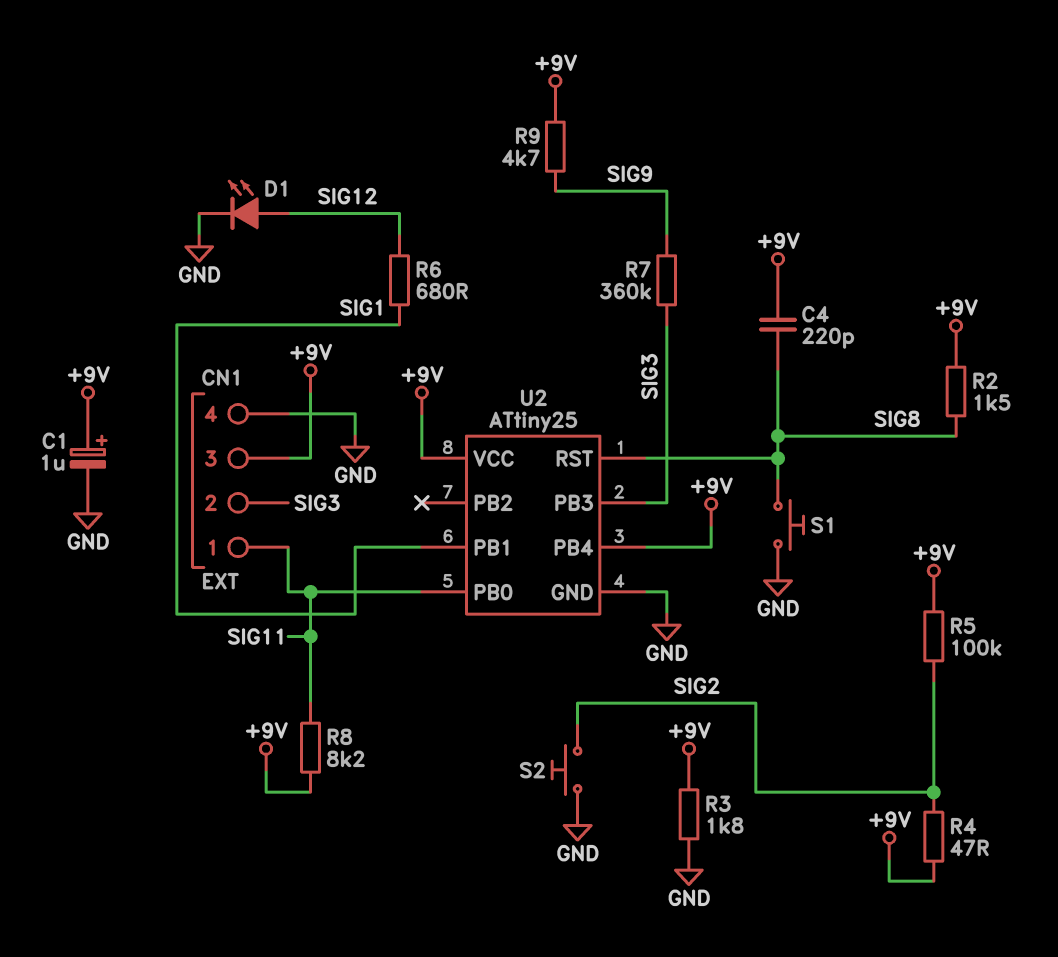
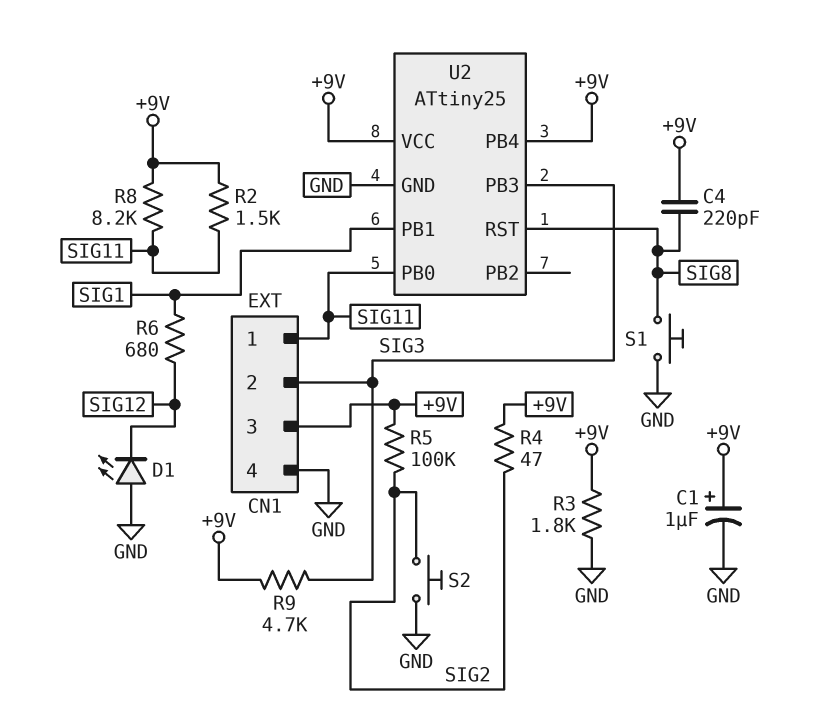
D1: LED (A SIG12, K GND) -> LED (A GND, K SIG12)
R2: 1.5k (+9V, SIG8) -> 1.5k (+9V, SIG11)
R7: 360k (SIG3, SIG9) -> none
R9: 4.7k (+9V, SIG9) -> 4.7k (+9V, SIG3)

